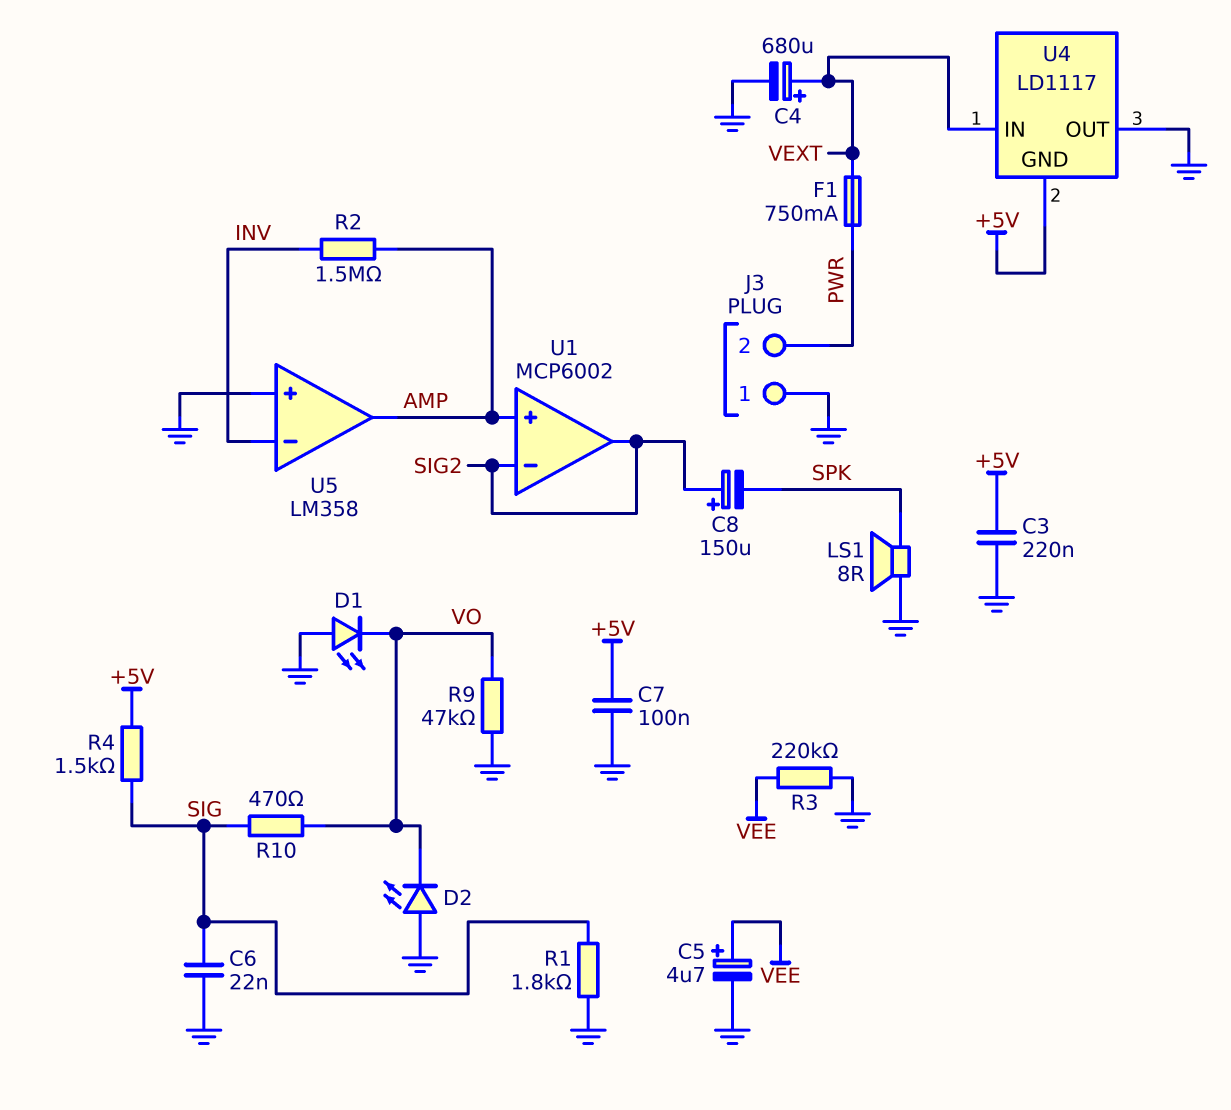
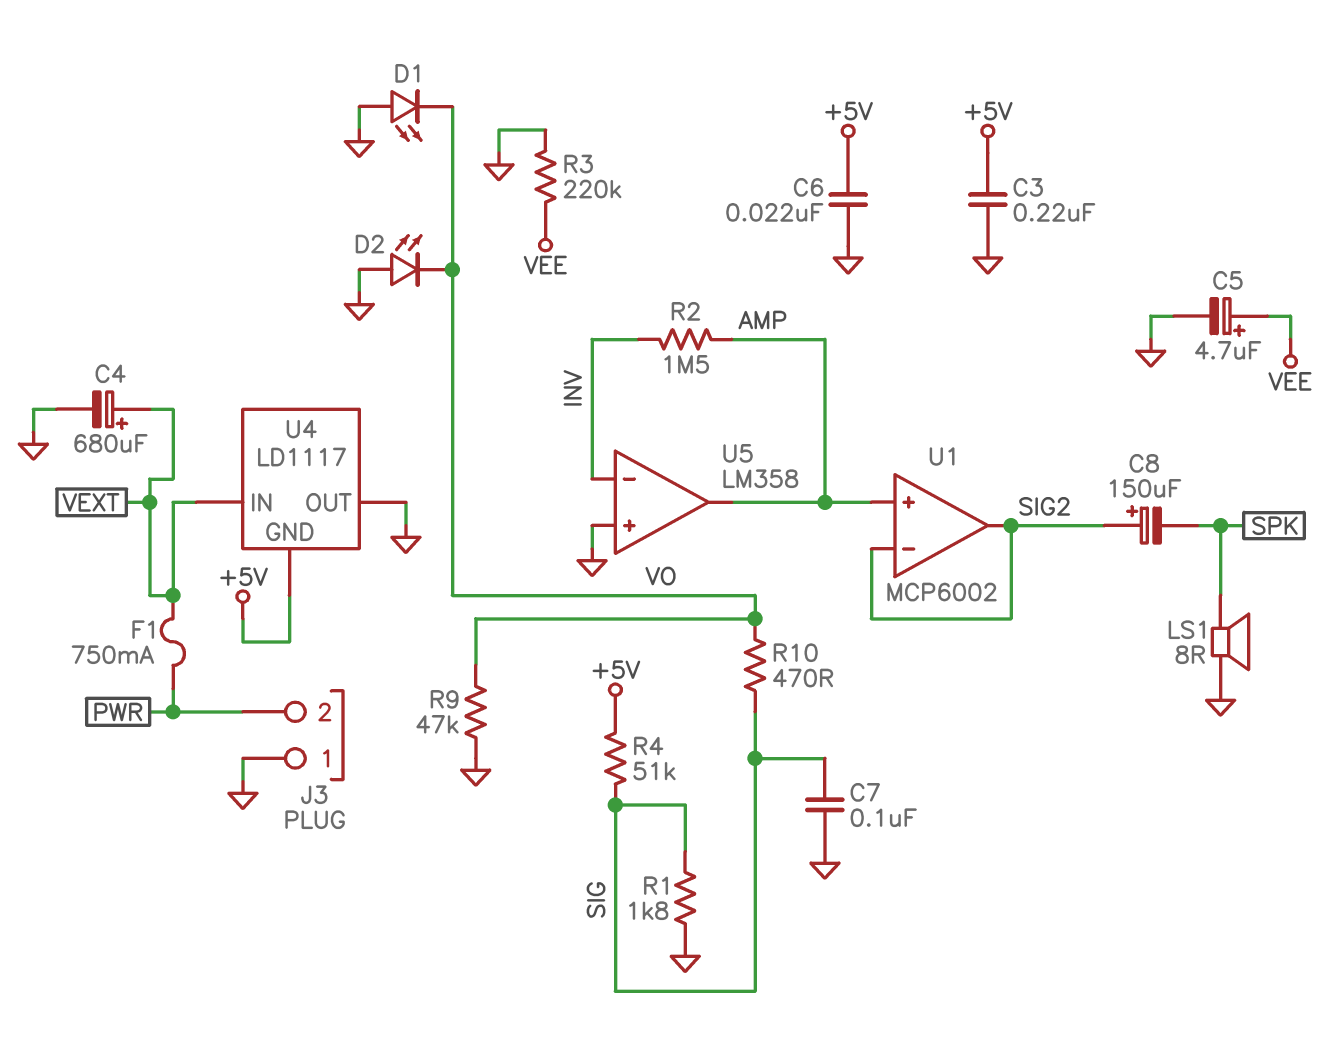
C6: 22nF (GND, SIG) -> 22nF (+5V, GND)
C7: 100nF (+5V, GND) -> 100nF (GND, SIG)
R4: 1.5k (+5V, SIG) -> 51k (+5V, SIG)

